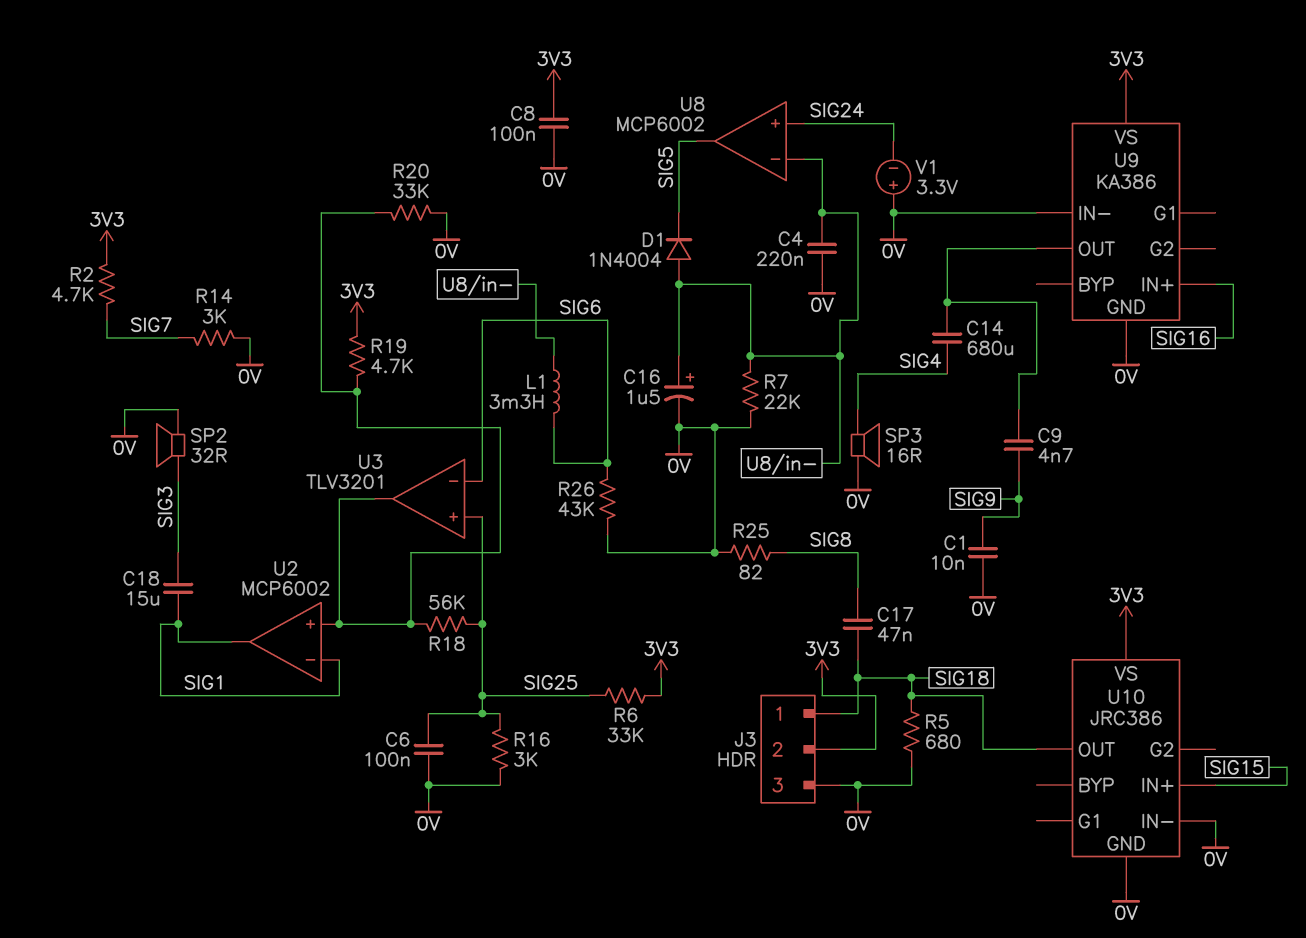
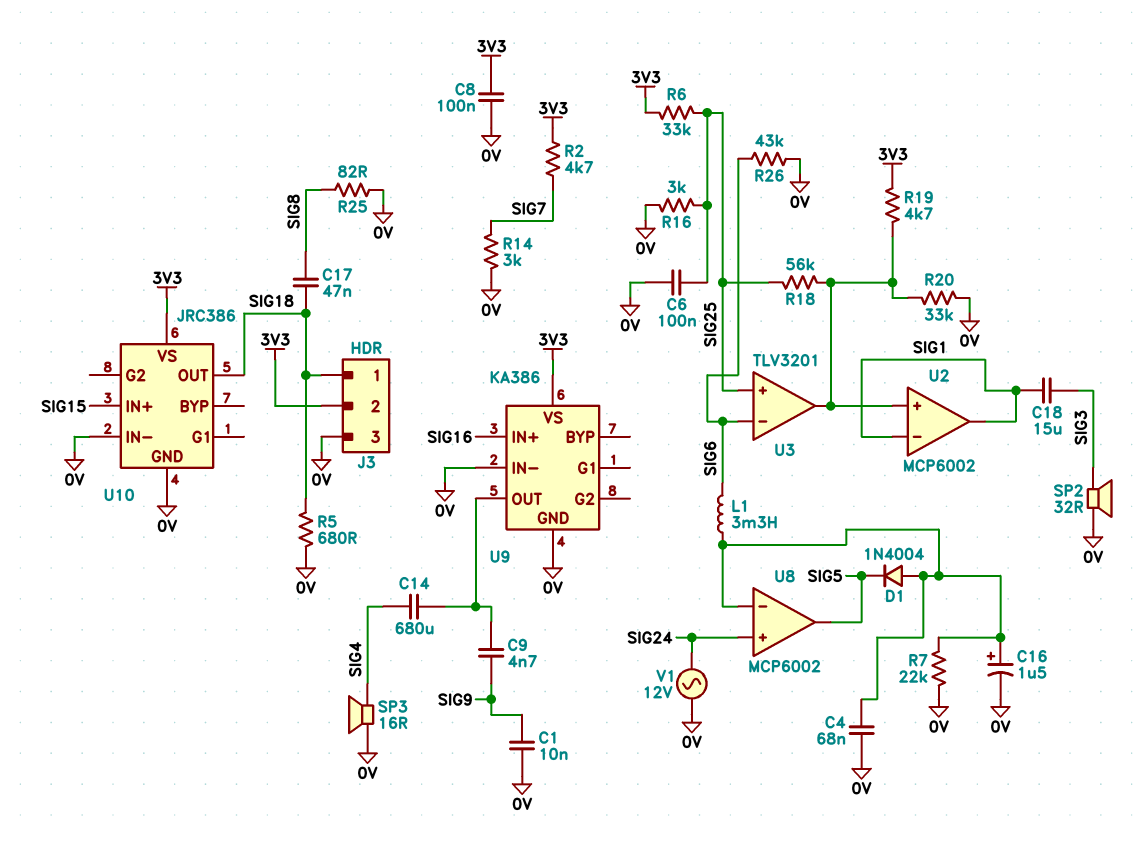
C4: 220nF (0V, U8/in-) -> 68nF (0V, U8/in-)
V1: 3.3V (plus 0V, minus SIG24) -> AC 12V (0V, SIG24)

